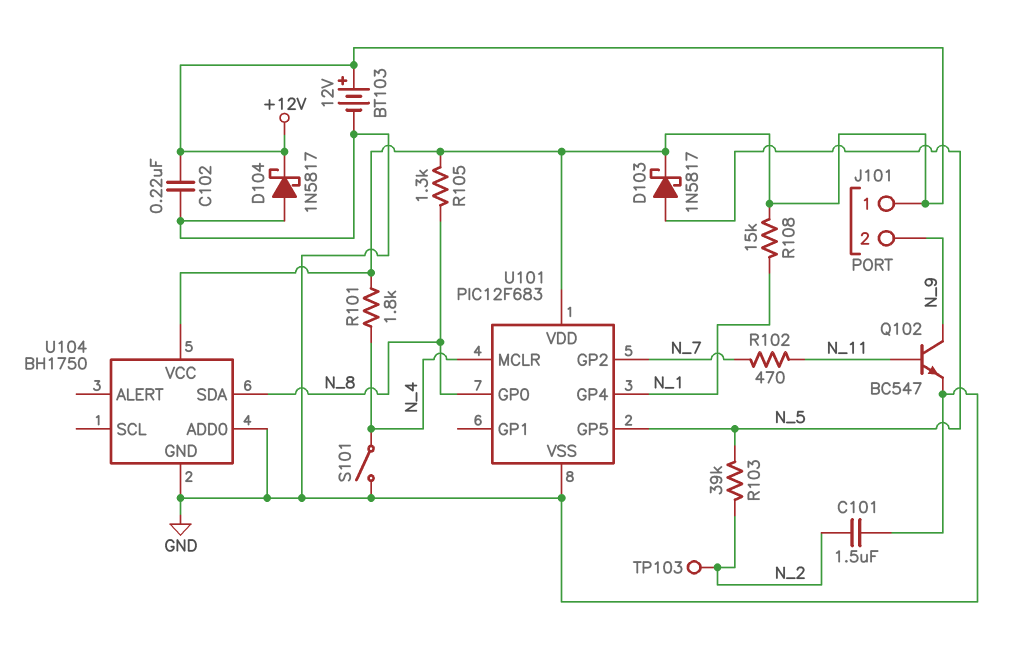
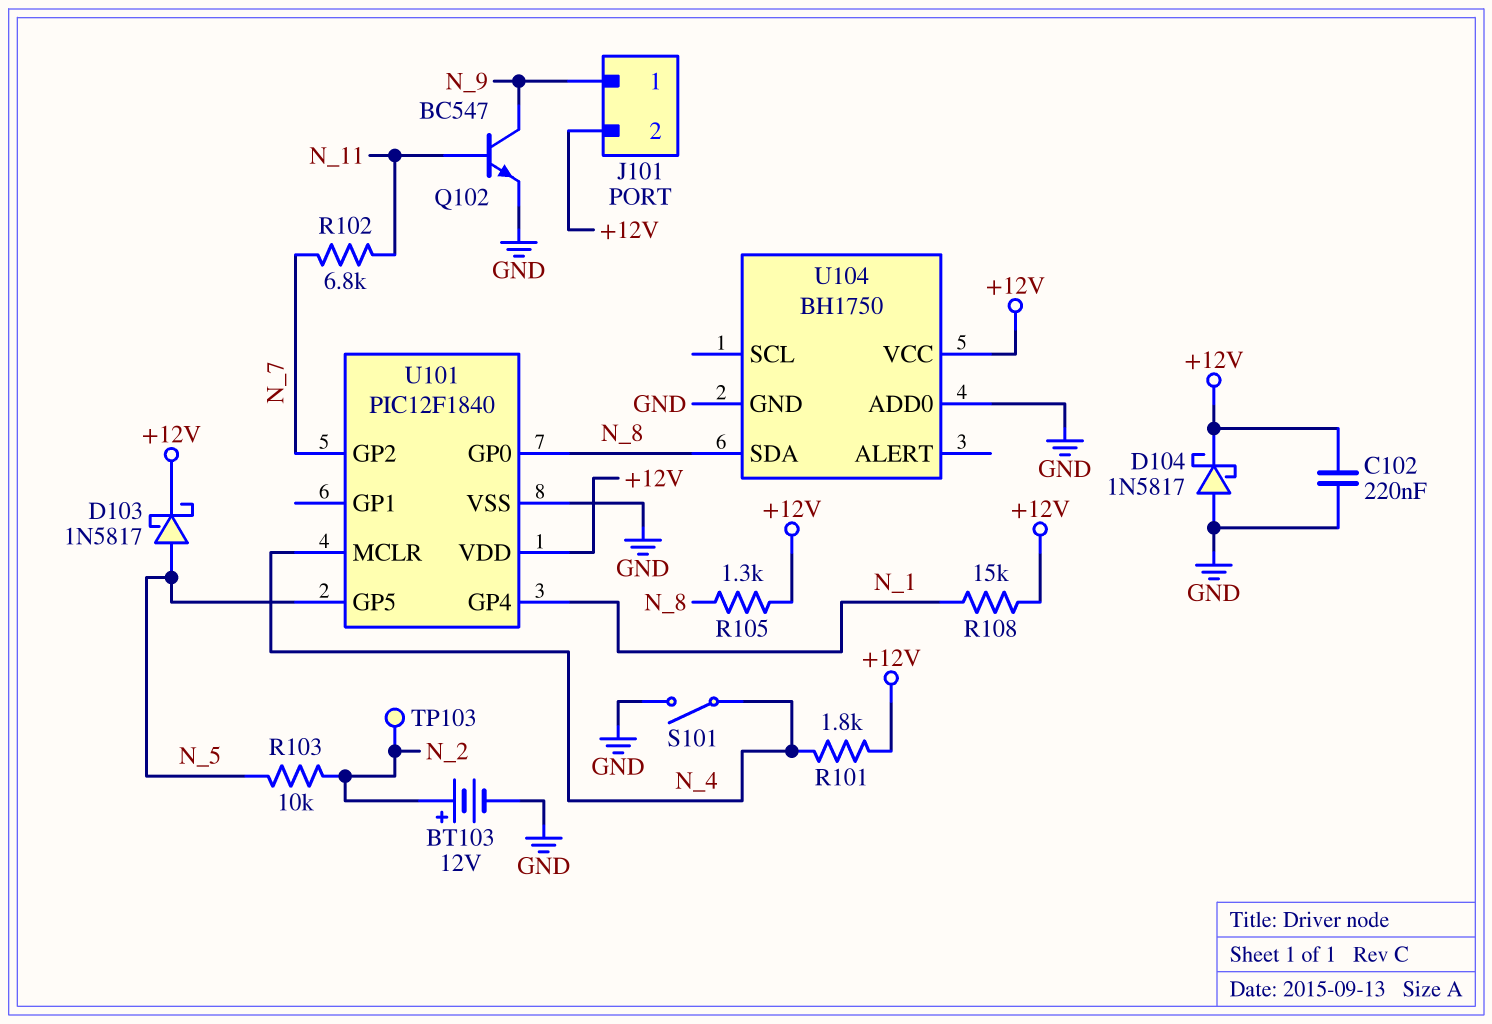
BT103: 12V (plus +12V, minus GND) -> 12V (plus N_2, minus GND)
C101: 1.5uF (GND, N_2) -> none
J101 pin 1: +12V -> N_9
J101 pin 2: N_9 -> +12V
R102: 470 (N_7, N_11) -> 6.8k (N_7, N_11)
R103: 39k (N_2, N_5) -> 10k (N_2, N_5)
U101: PIC12F683 -> PIC12F1840

